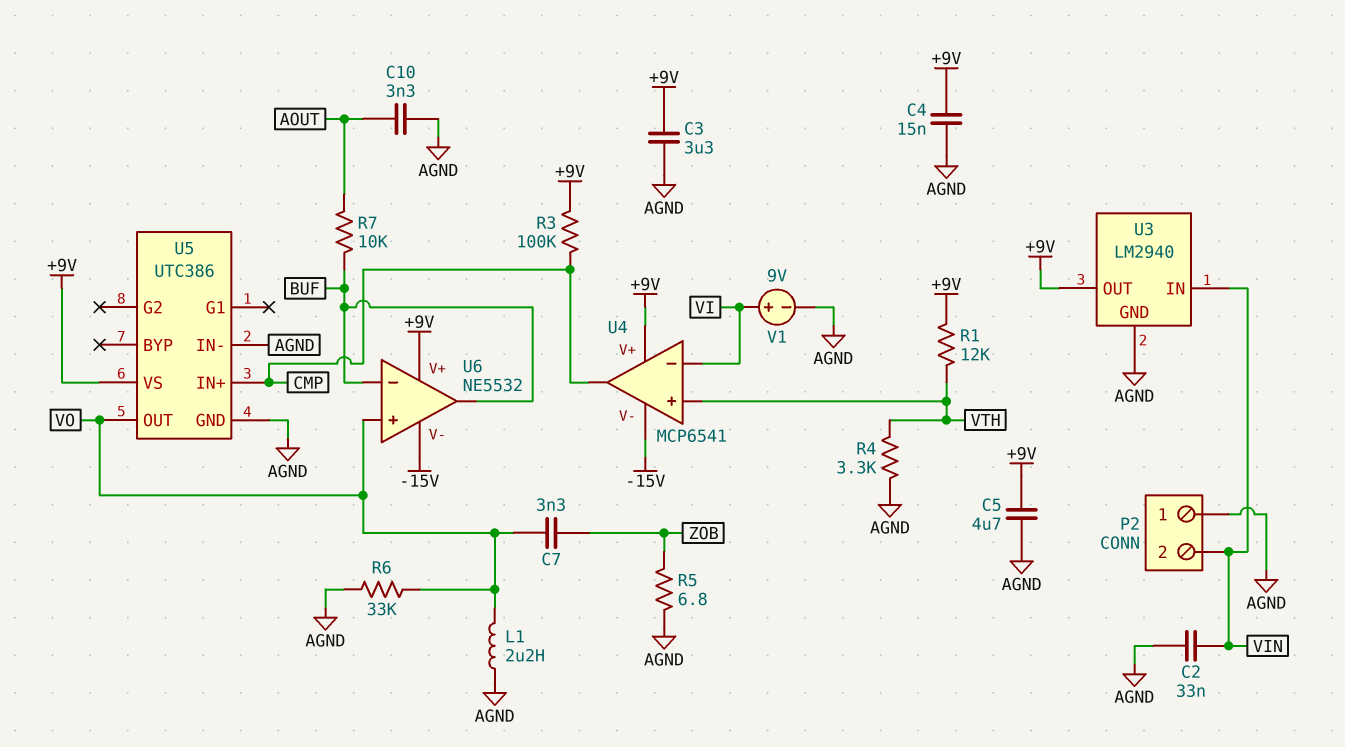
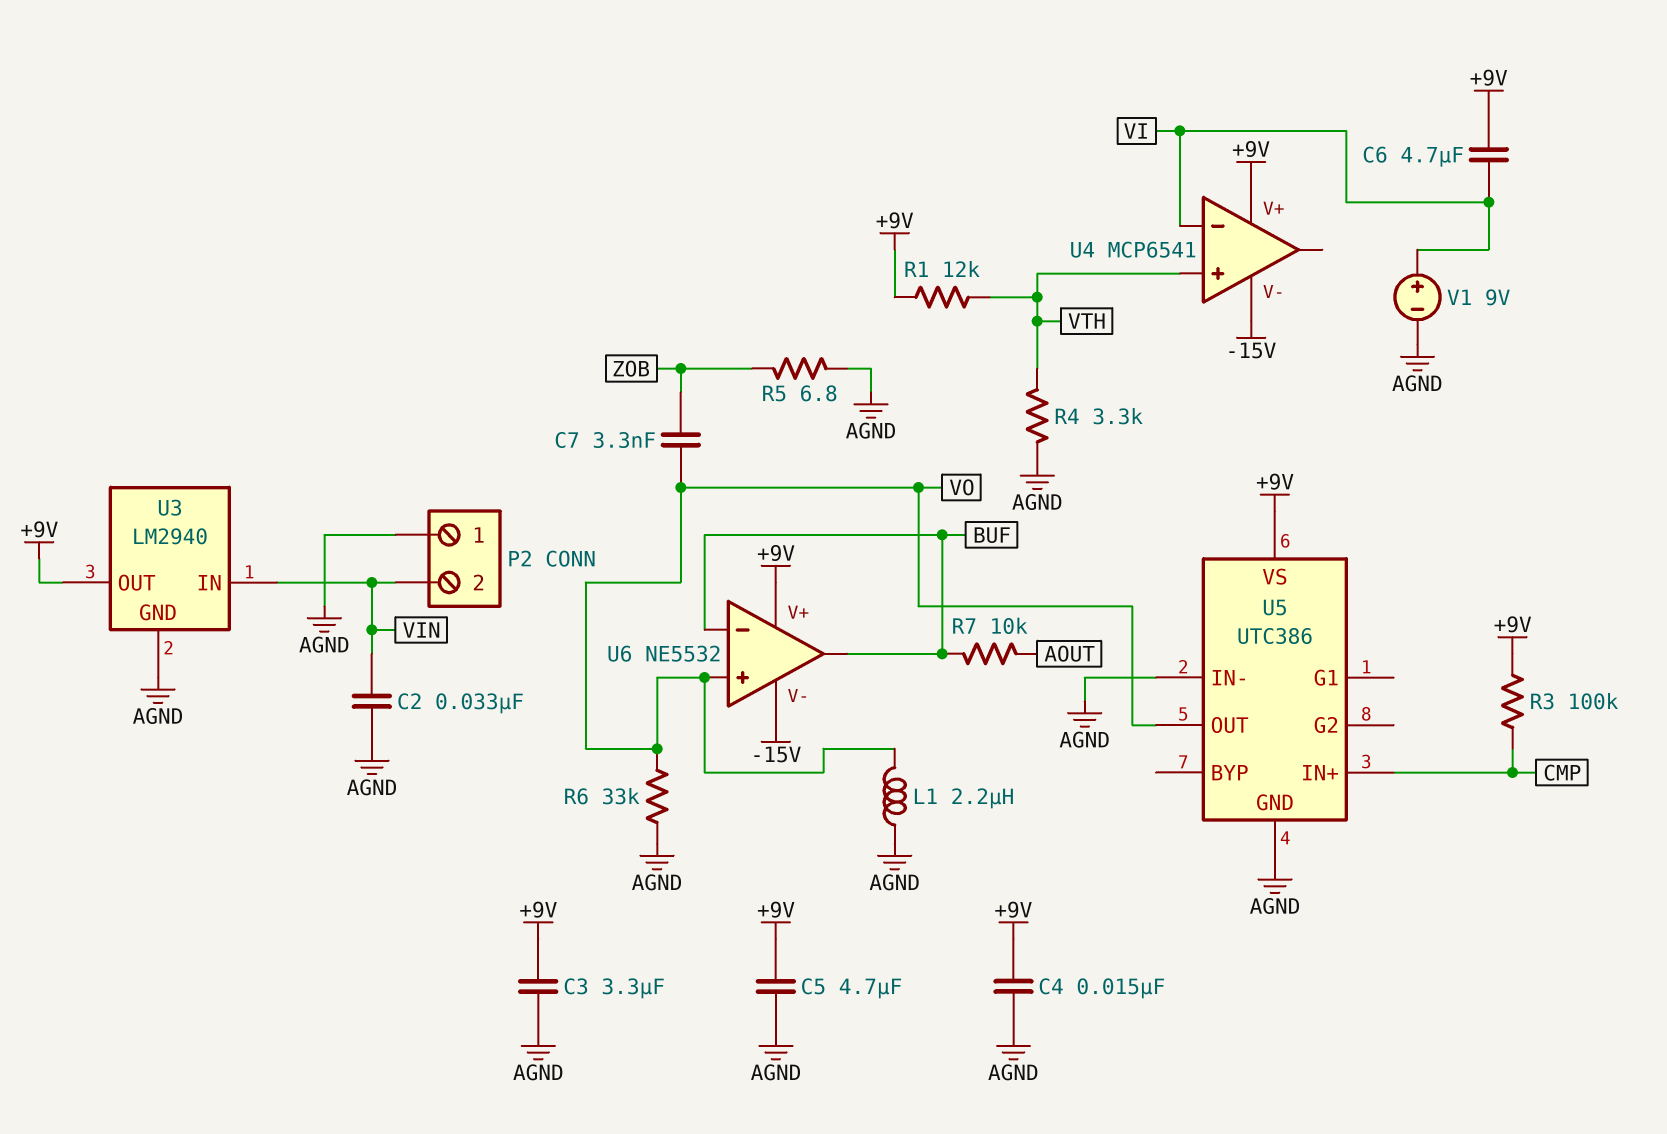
C6: none -> 4.7uF (+9V, VI)
C10: 3.3nF (AGND, AOUT) -> none
U4 pin out: CMP -> none

